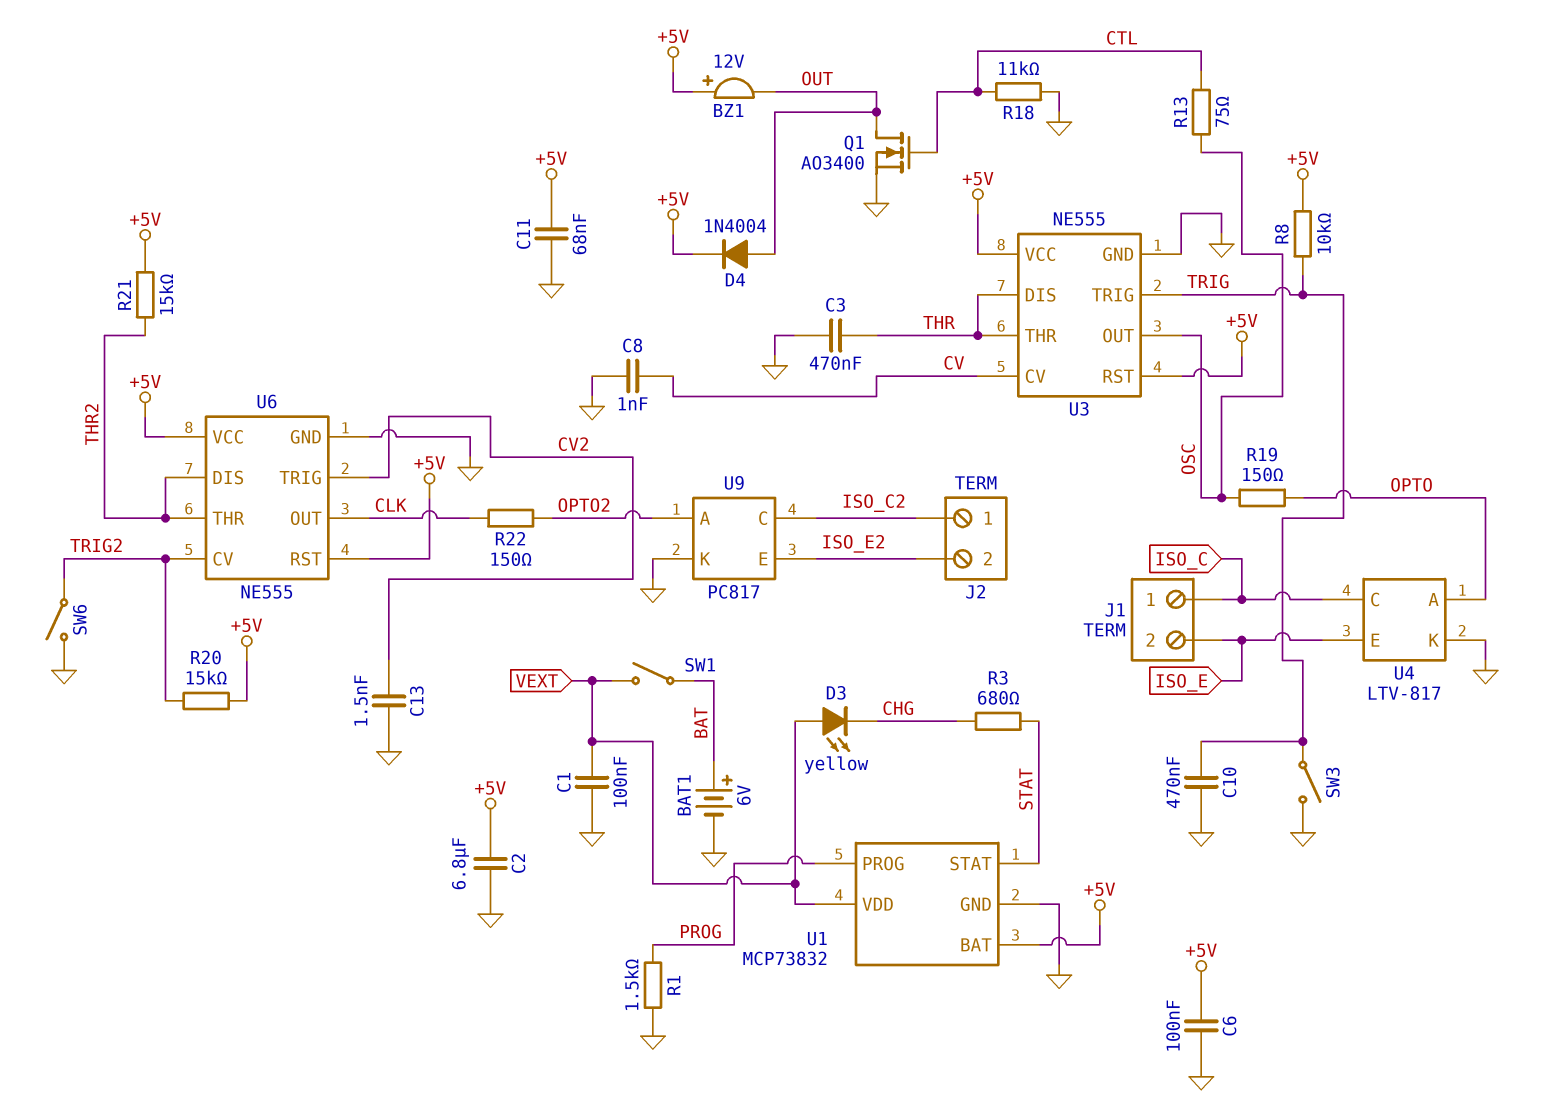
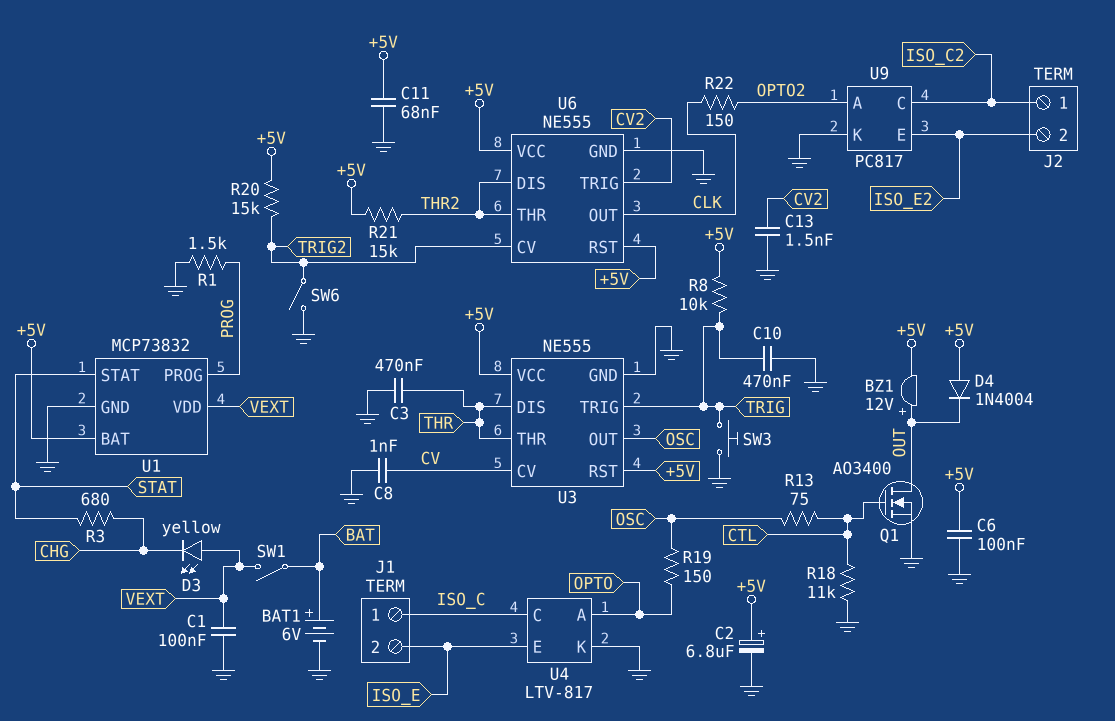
BZ1: buzzer 12V (plus +5V, minus OUT) -> buzzer 12V (plus OUT, minus +5V)
C2: 6.8uF (+5V, GND) -> 6.8uF (plus +5V, minus GND)
D4: diode 1N4004 (A OUT, K +5V) -> diode 1N4004 (A +5V, K OUT)
SW3: switch (GND, TRIG) -> button (GND, TRIG)

